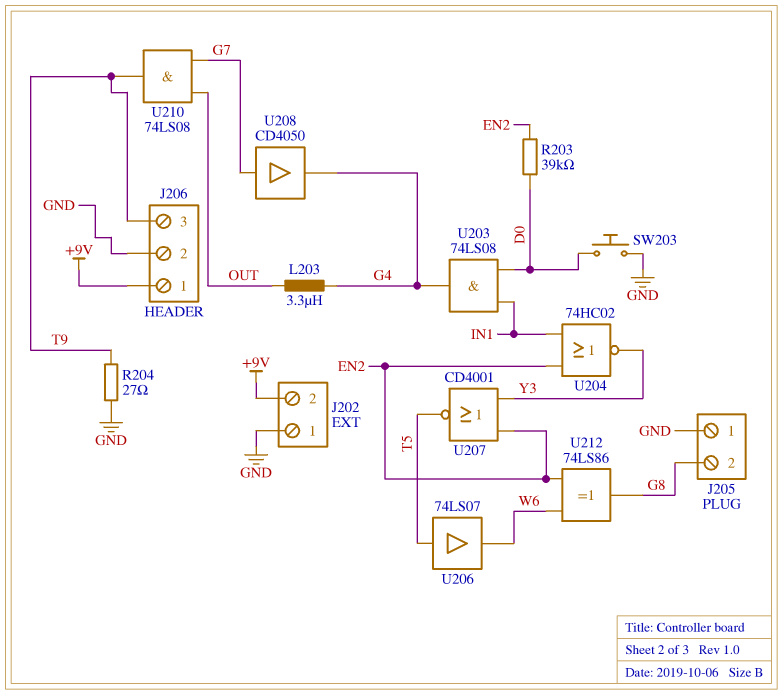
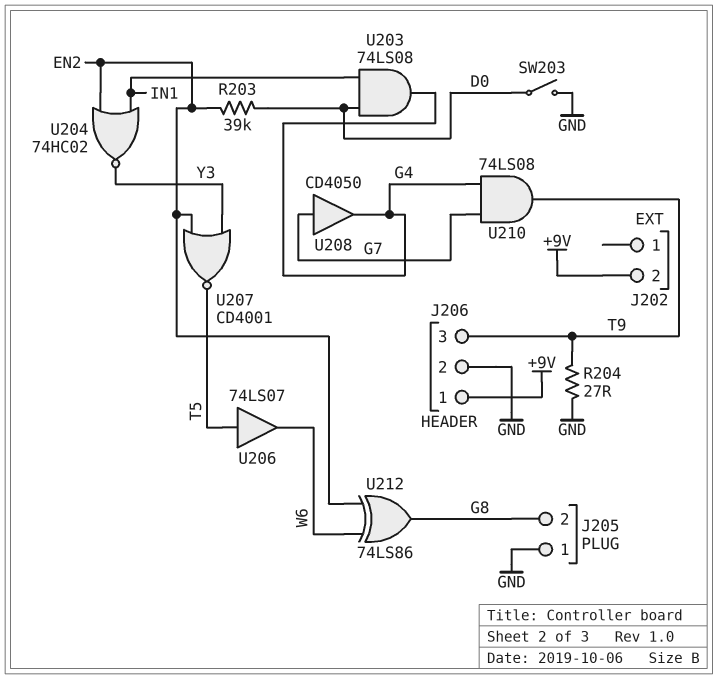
J202 pin 1: GND -> none
L203: 3.3uH (G4, OUT) -> none
SW203: button (D0, GND) -> switch (D0, GND)
U210: AND 74LS08 (in G7, in OUT, out T9) -> AND 74LS08 (in G4, in G7, out T9)

